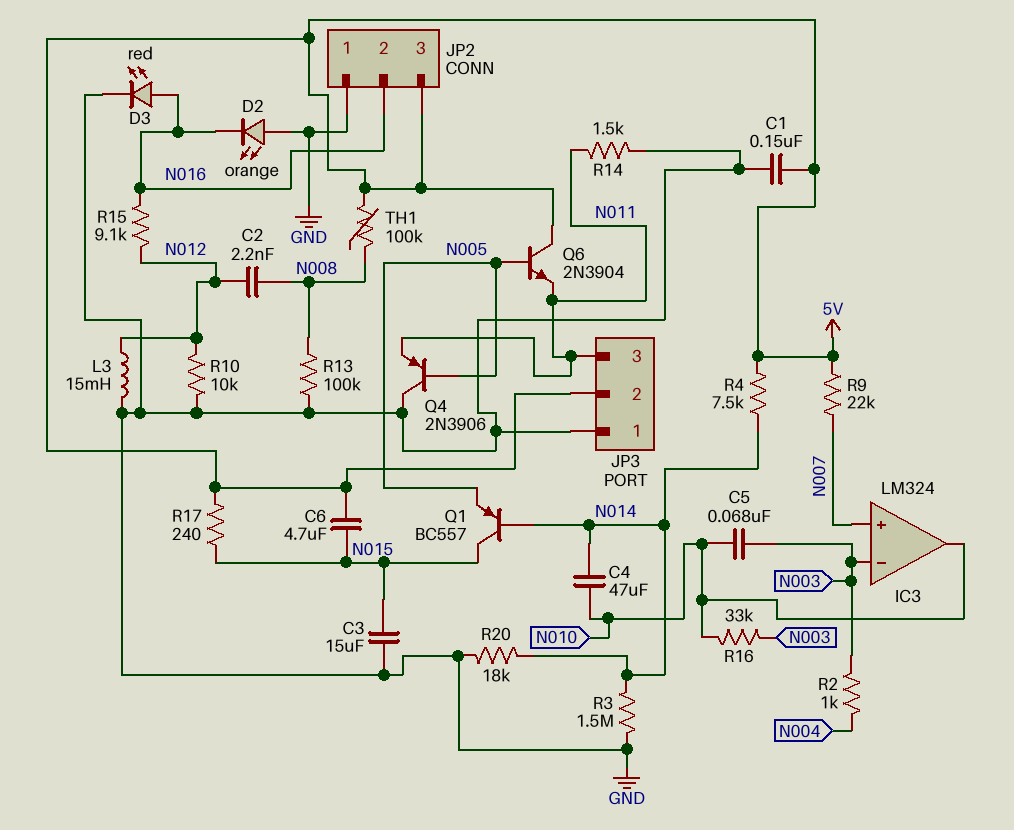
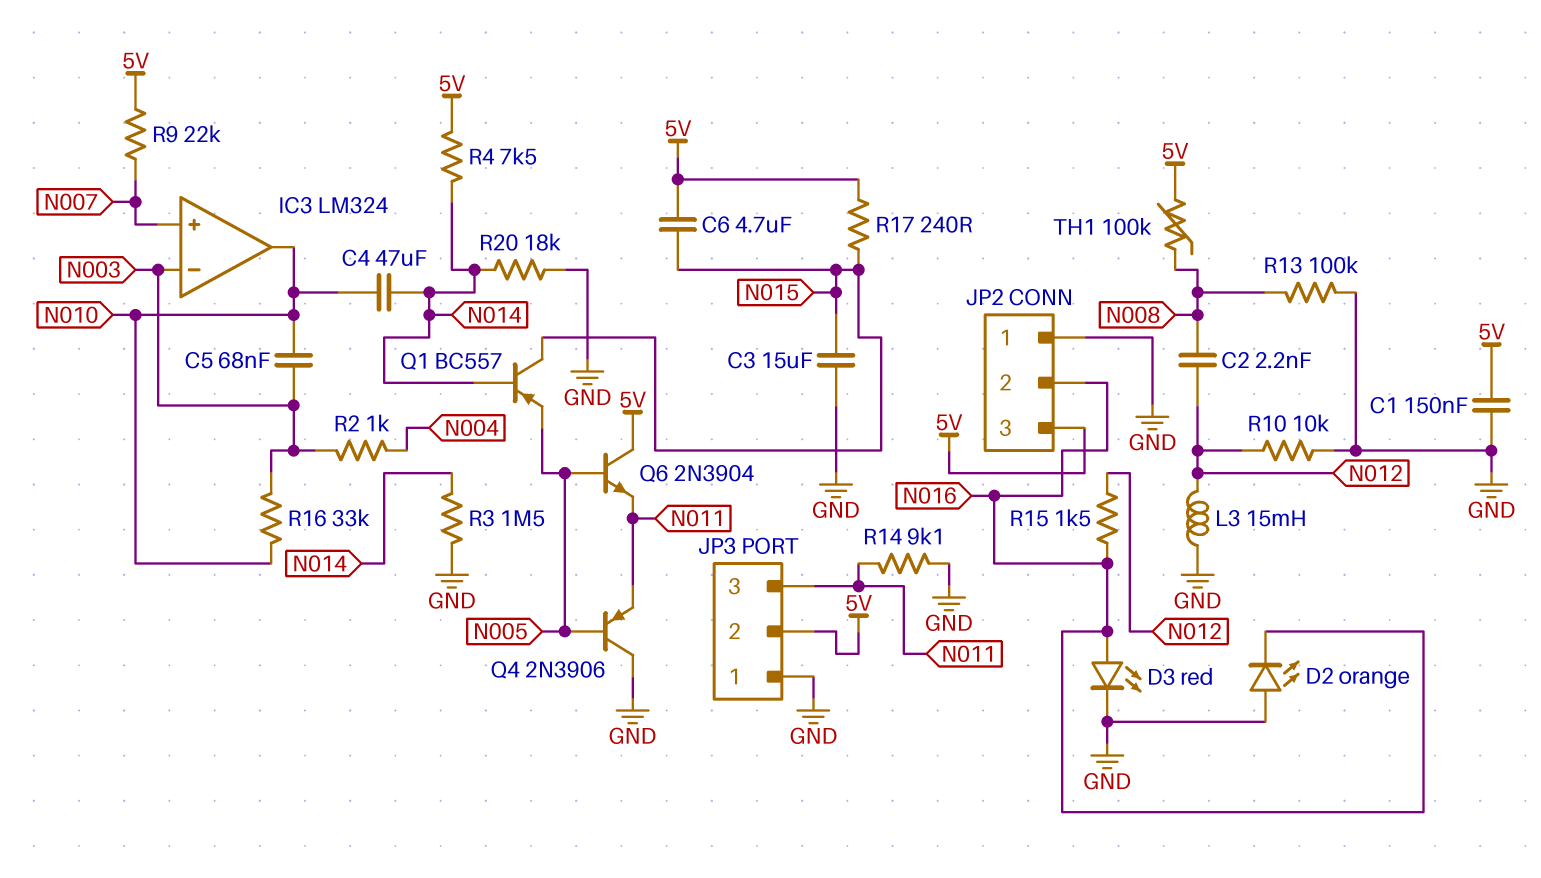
R14: 1.5k (GND, N011) -> 9.1k (GND, N011)
R15: 9.1k (N012, N016) -> 1.5k (N012, N016)

